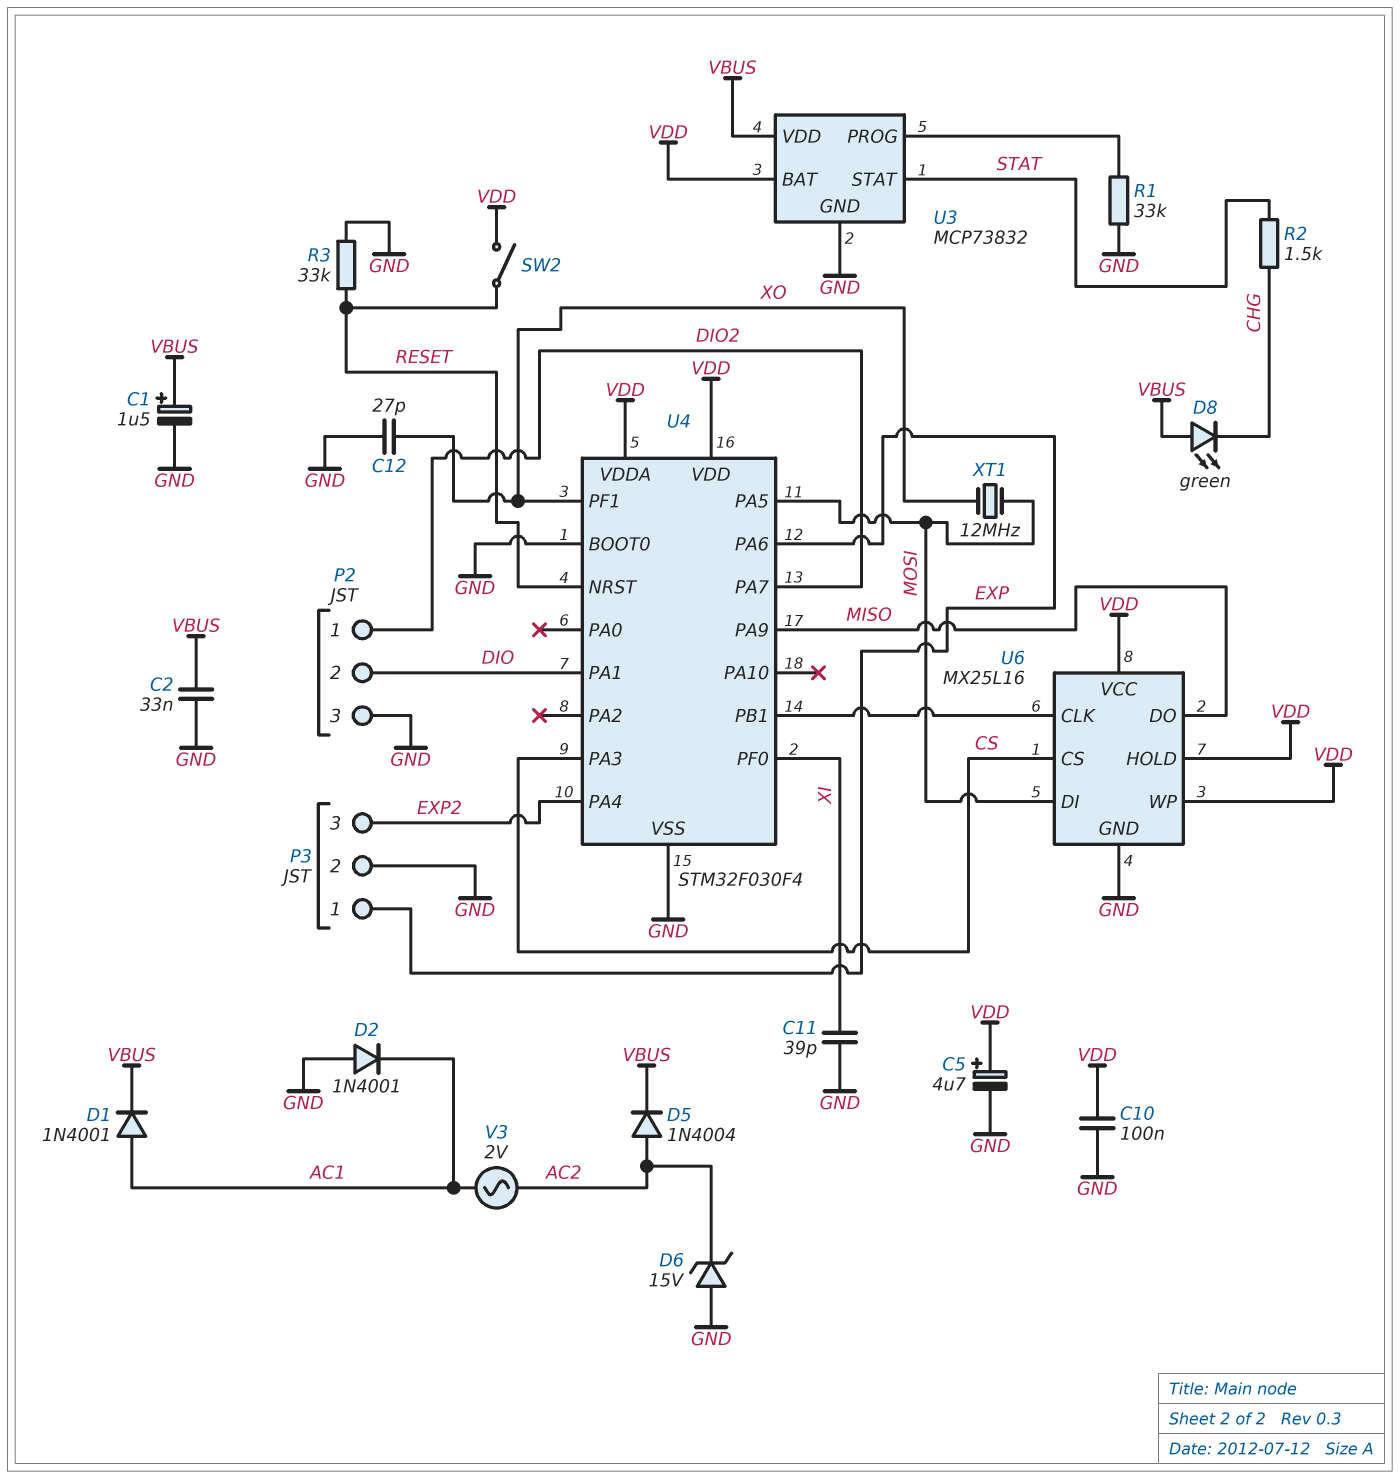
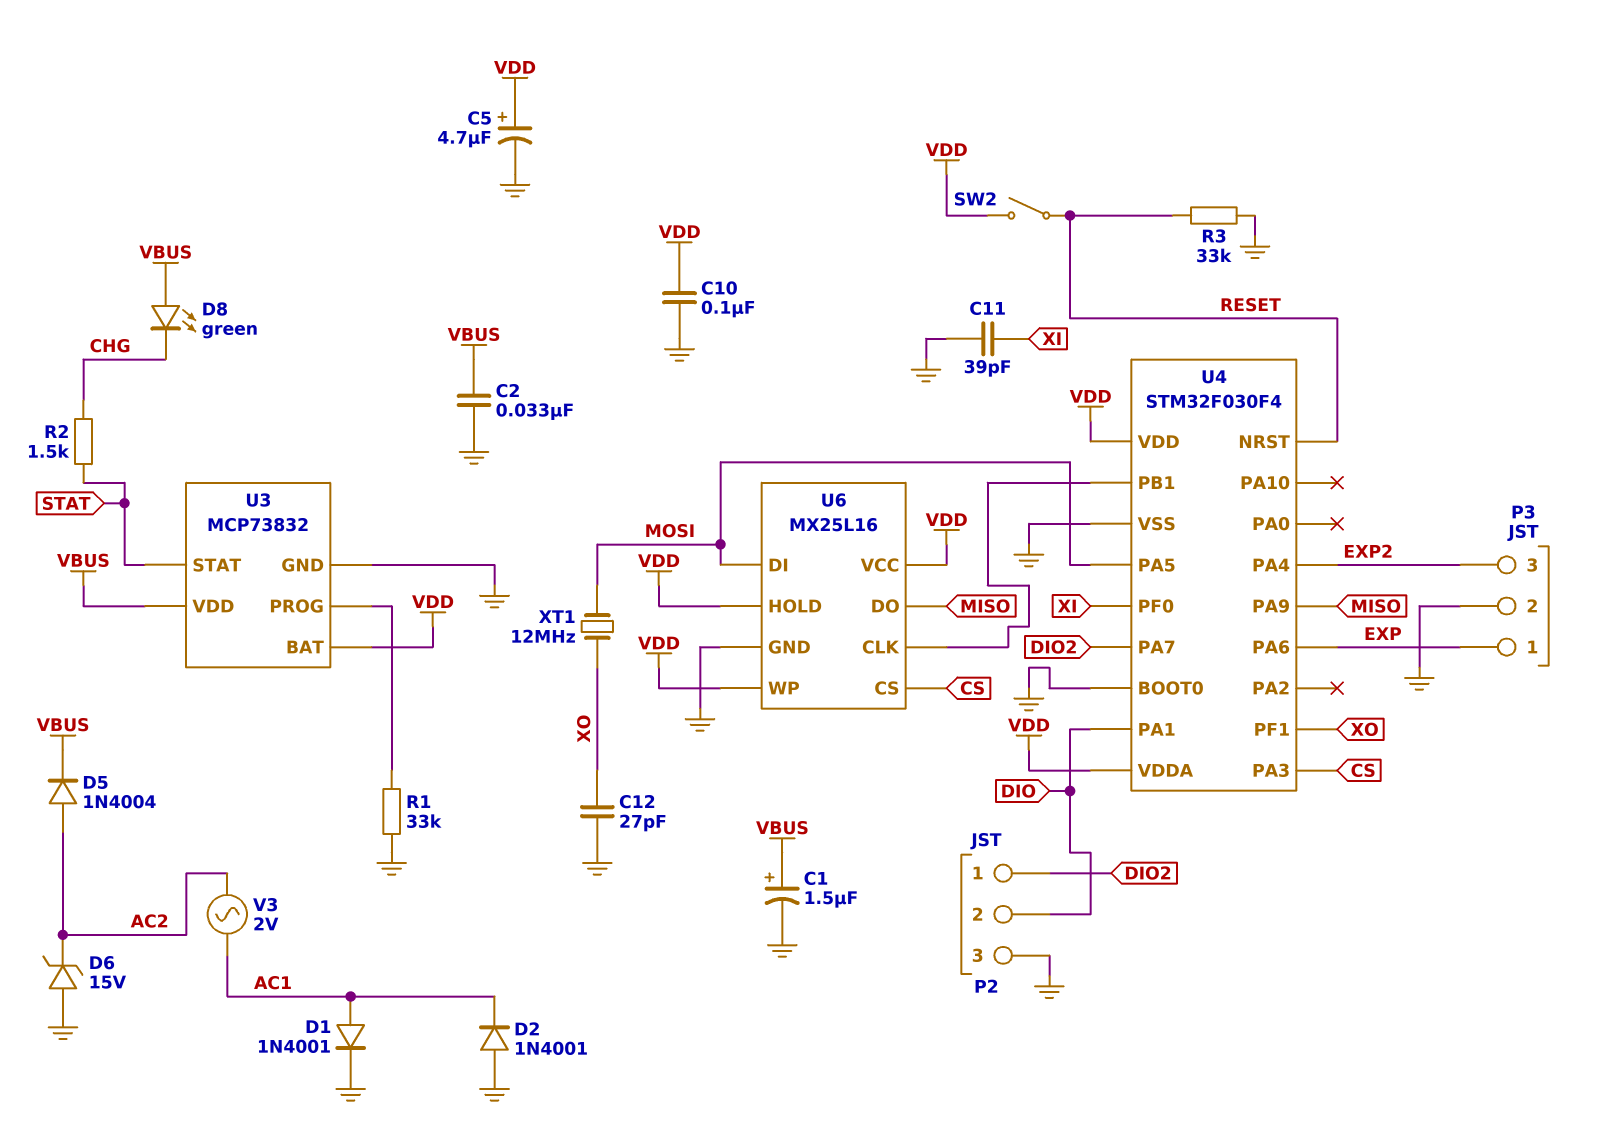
D1: diode 1N4001 (A AC1, K VBUS) -> diode 1N4001 (A AC1, K GND)

